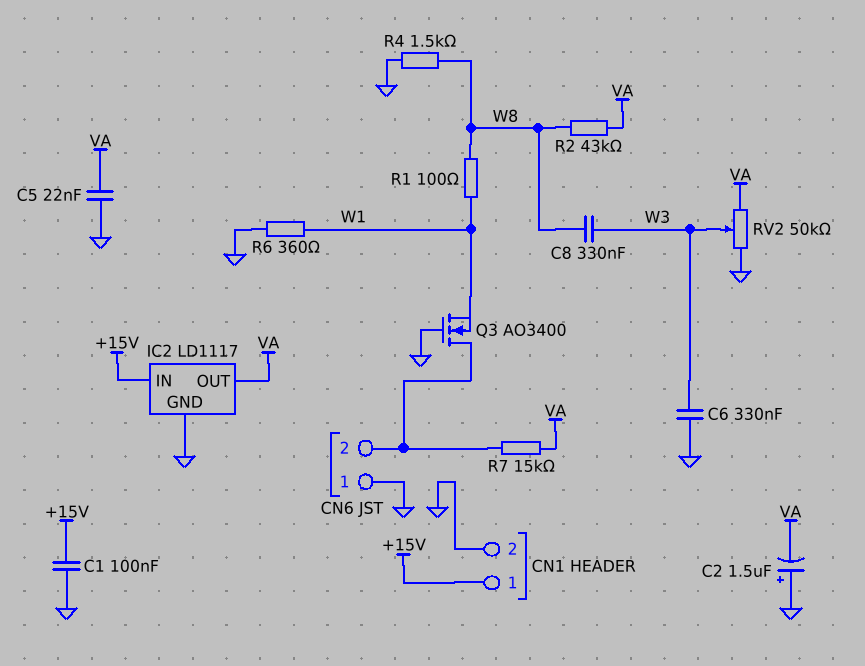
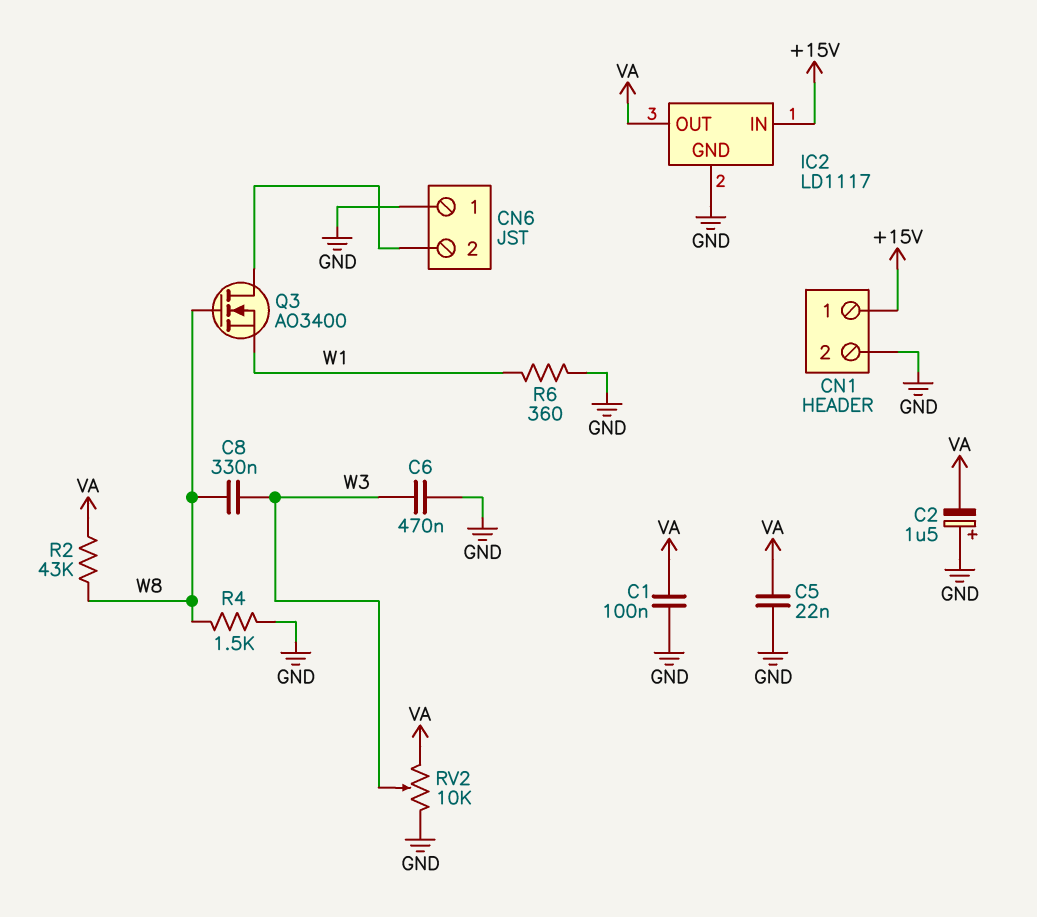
C1: 100nF (+15V, GND) -> 100nF (GND, VA)
C6: 330nF (GND, W3) -> 470nF (GND, W3)
Q3: NMOS AO3400 (G GND, D CN6/2, S W1) -> NMOS AO3400 (G W8, D CN6/2, S W1)
R1: 100 (W1, W8) -> none
R7: 15k (CN6/2, VA) -> none
RV2: 50k (GND, VA, wiper W3) -> 10k (GND, VA, wiper W3)

